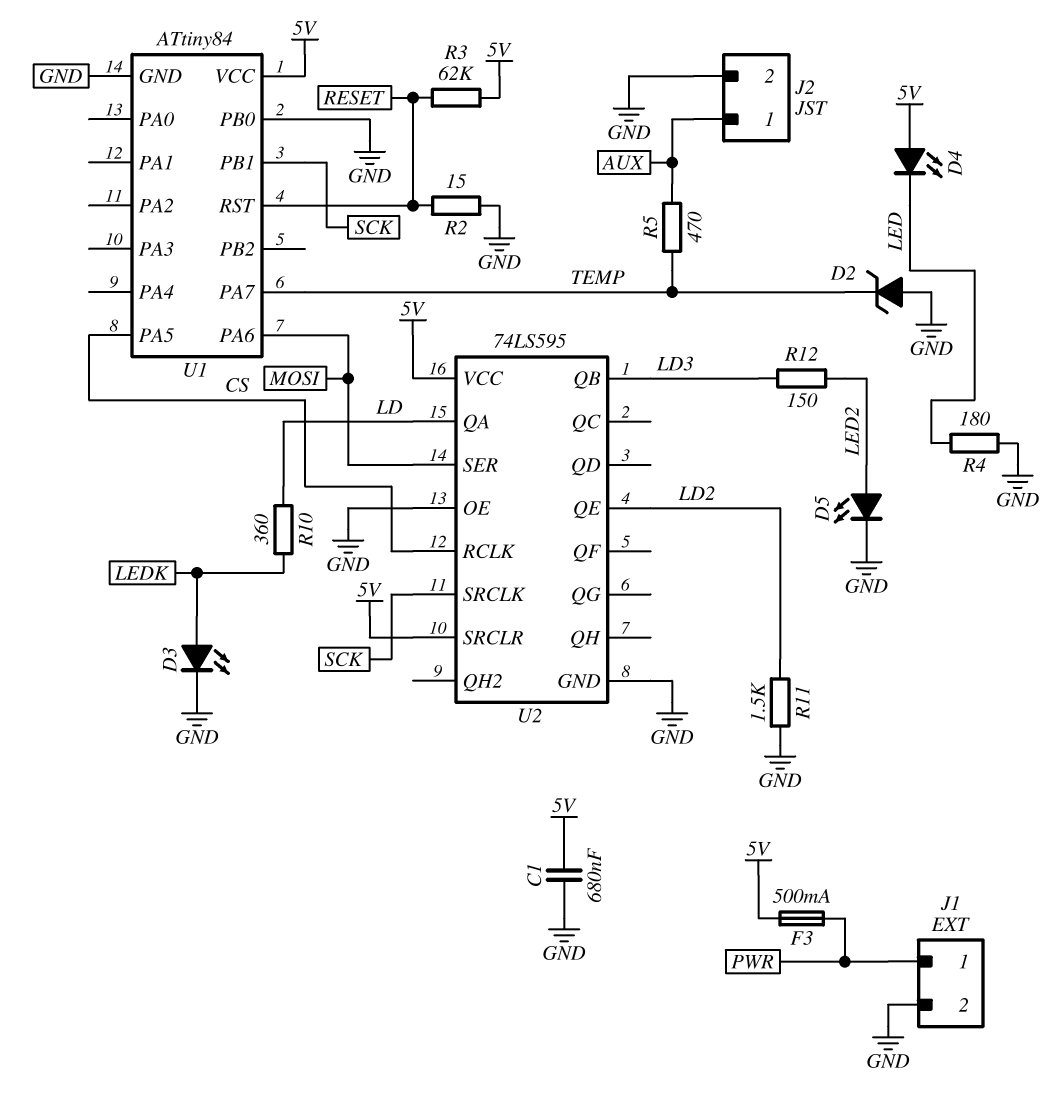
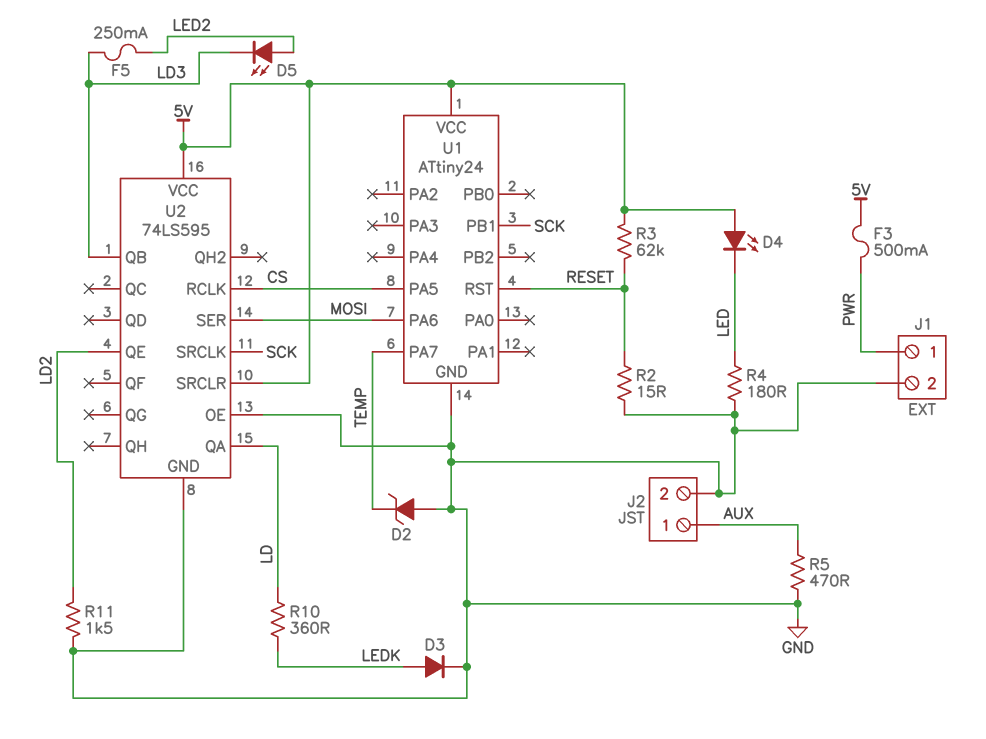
C1: 680nF (5V, GND) -> none
D3: LED (A LEDK, K GND) -> diode (A LEDK, K GND)
D5: LED (A LED2, K GND) -> LED (A LED2, K LD3)
F5: none -> 250mA (LD3, LED2)
R5: 470 (AUX, TEMP) -> 470 (AUX, GND)
R12: 150 (LD3, LED2) -> none
U1: ATtiny84 -> ATtiny24
U1 pin PB0: GND -> none

